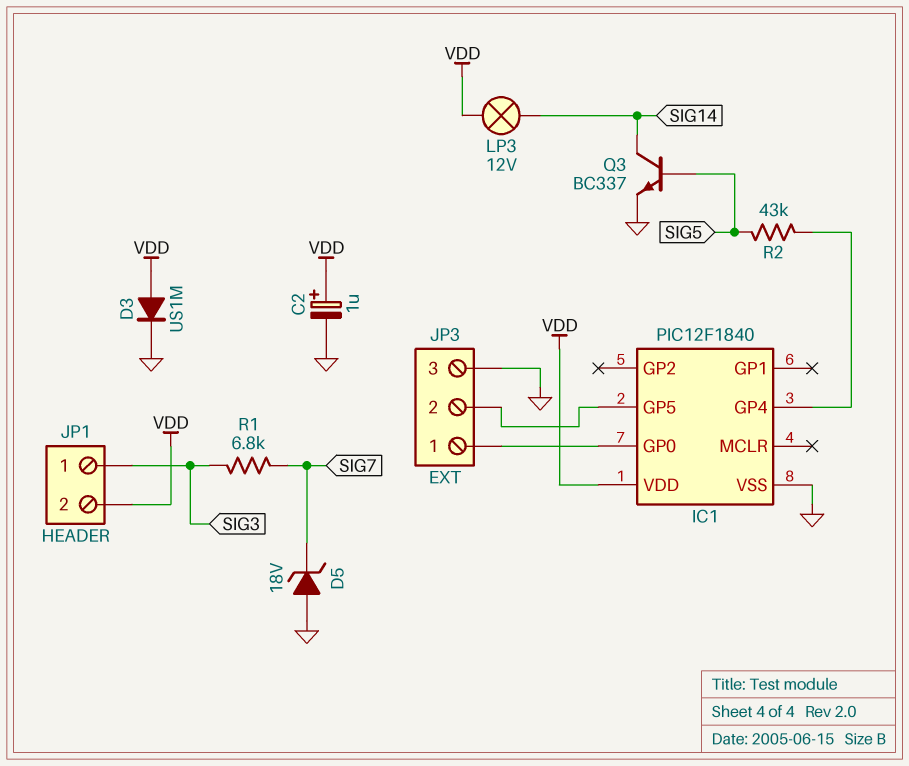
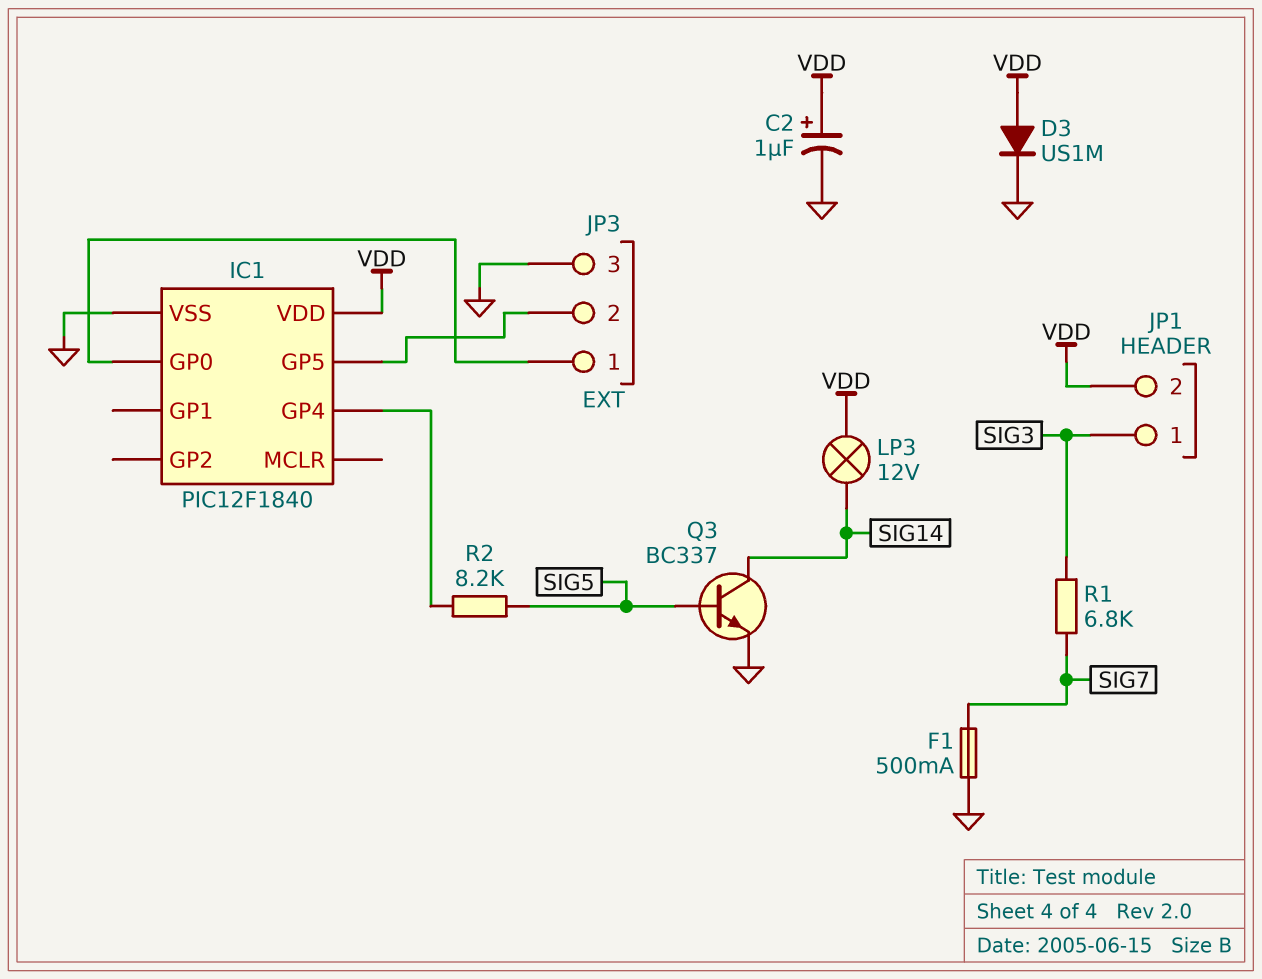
D5: zener 18V (A GND, K SIG7) -> none
F1: none -> 500mA (GND, SIG7)
R2: 43k (IC1/GP4, SIG5) -> 8.2k (IC1/GP4, SIG5)

